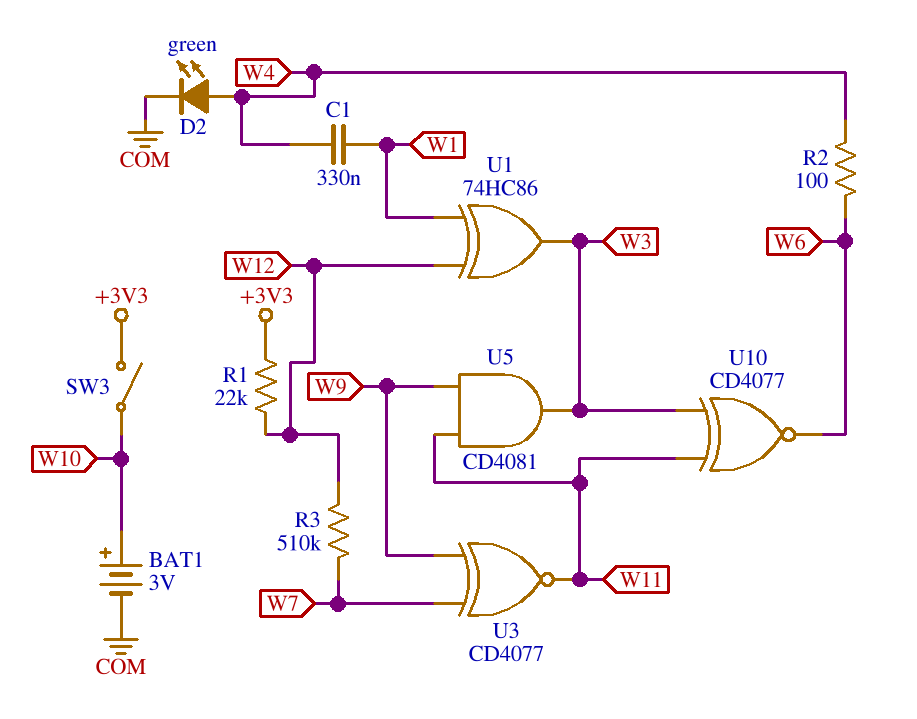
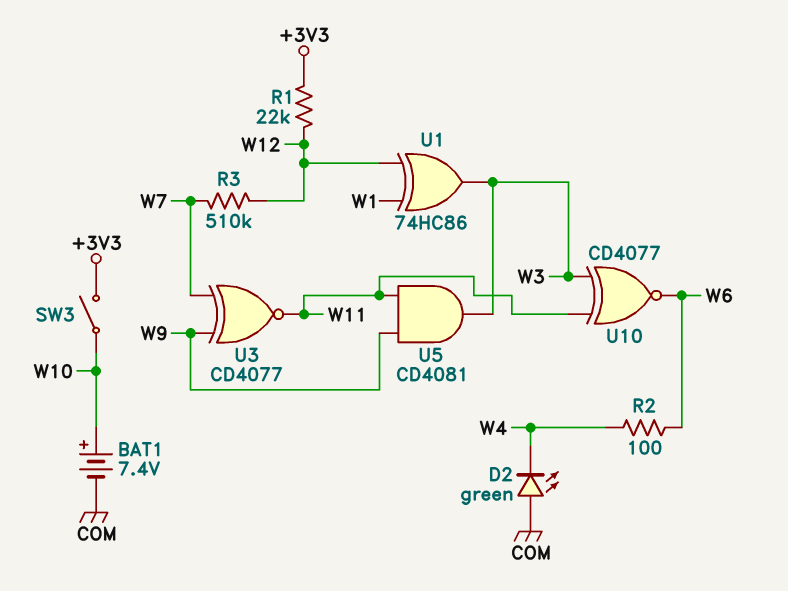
BAT1: 3V (plus W10, minus COM) -> 7.4V (plus W10, minus COM)
C1: 330nF (W1, W4) -> none
D2: LED green (A W4, K COM) -> LED green (A COM, K W4)

